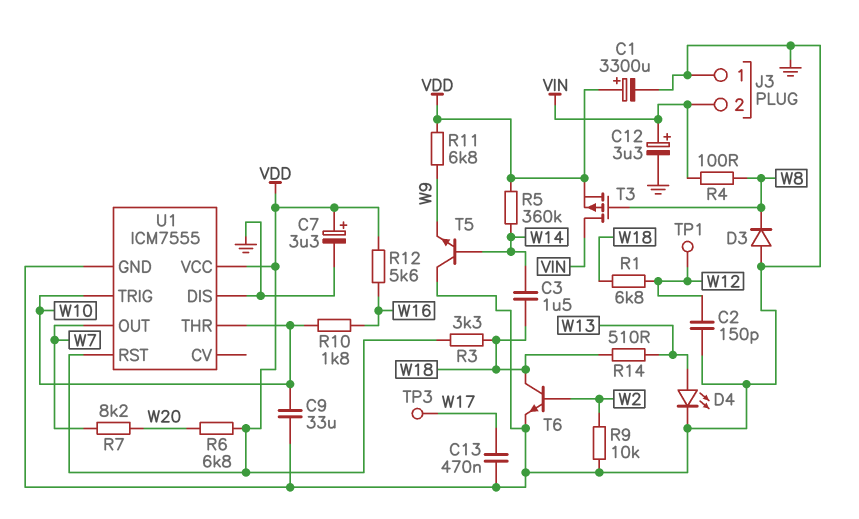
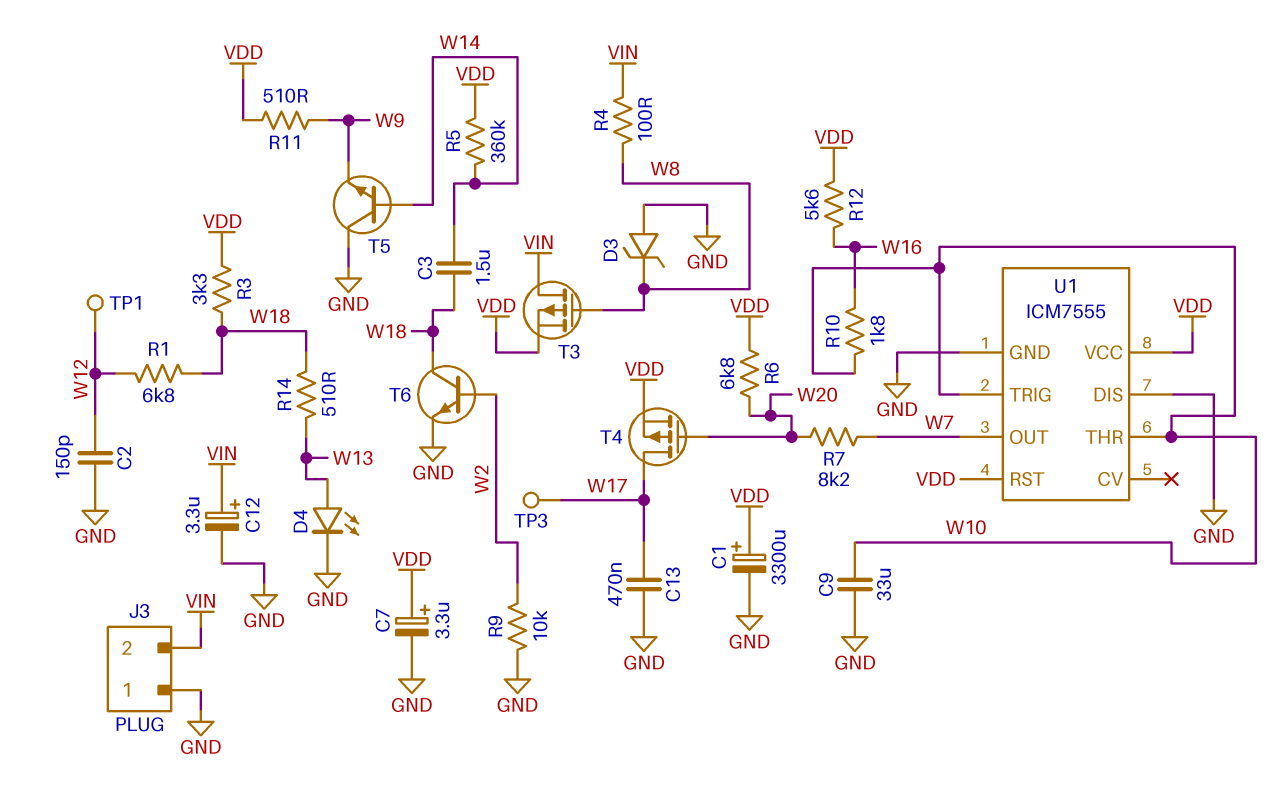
D3: diode (A GND, K W8) -> zener (A GND, K W8)
R11: 6.8k (VDD, W9) -> 510 (VDD, W9)
T4: none -> PMOS (G W20, D W17, S VDD)

